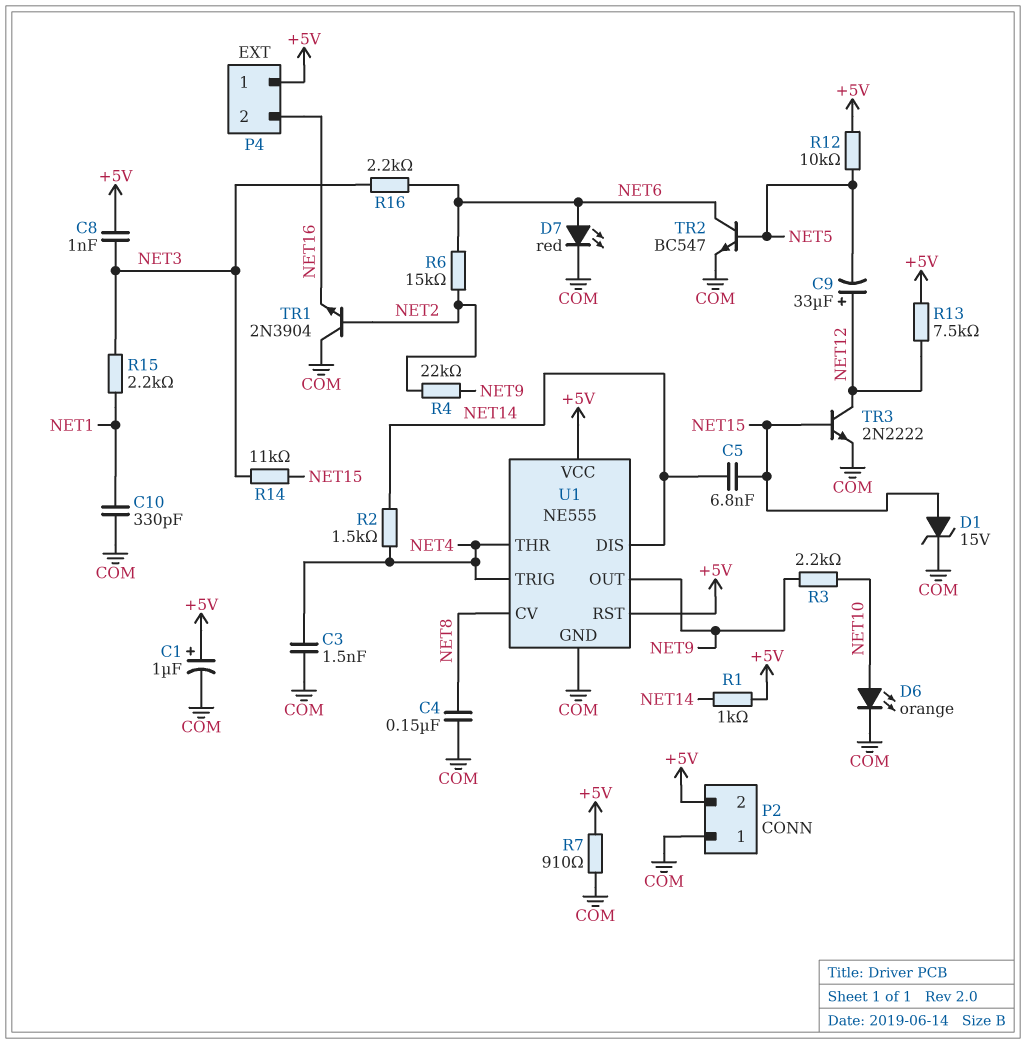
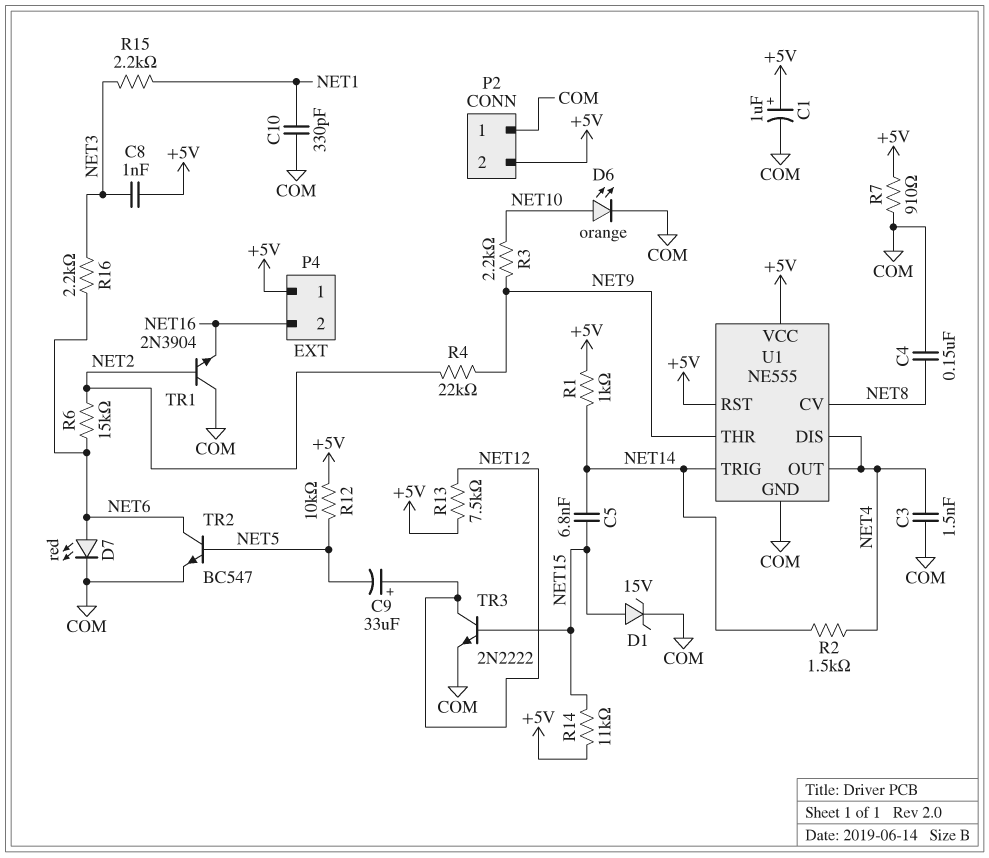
R14: 11k (NET3, NET15) -> 11k (+5V, NET15)
U1 pin DIS: NET14 -> NET4
U1 pin OUT: NET9 -> NET4
U1 pin THR: NET4 -> NET9
U1 pin TRIG: NET4 -> NET14

